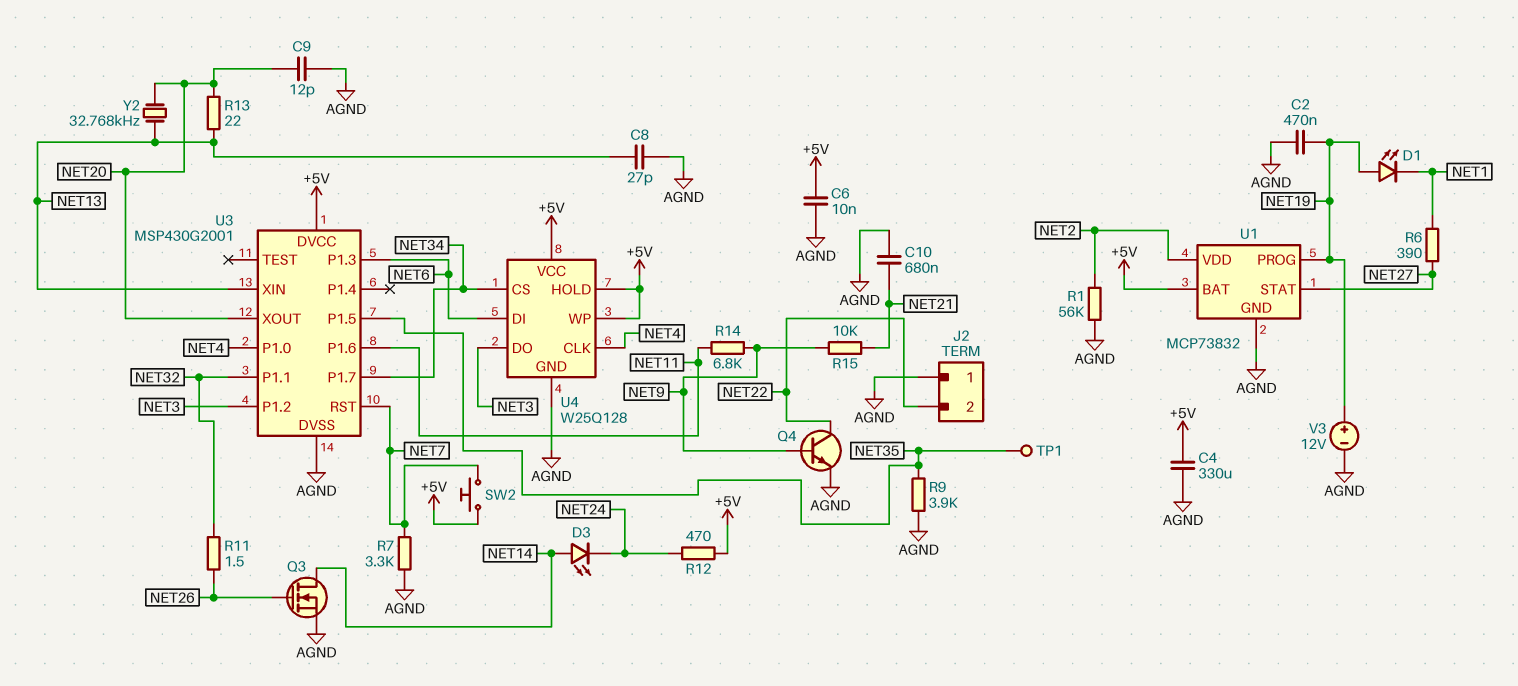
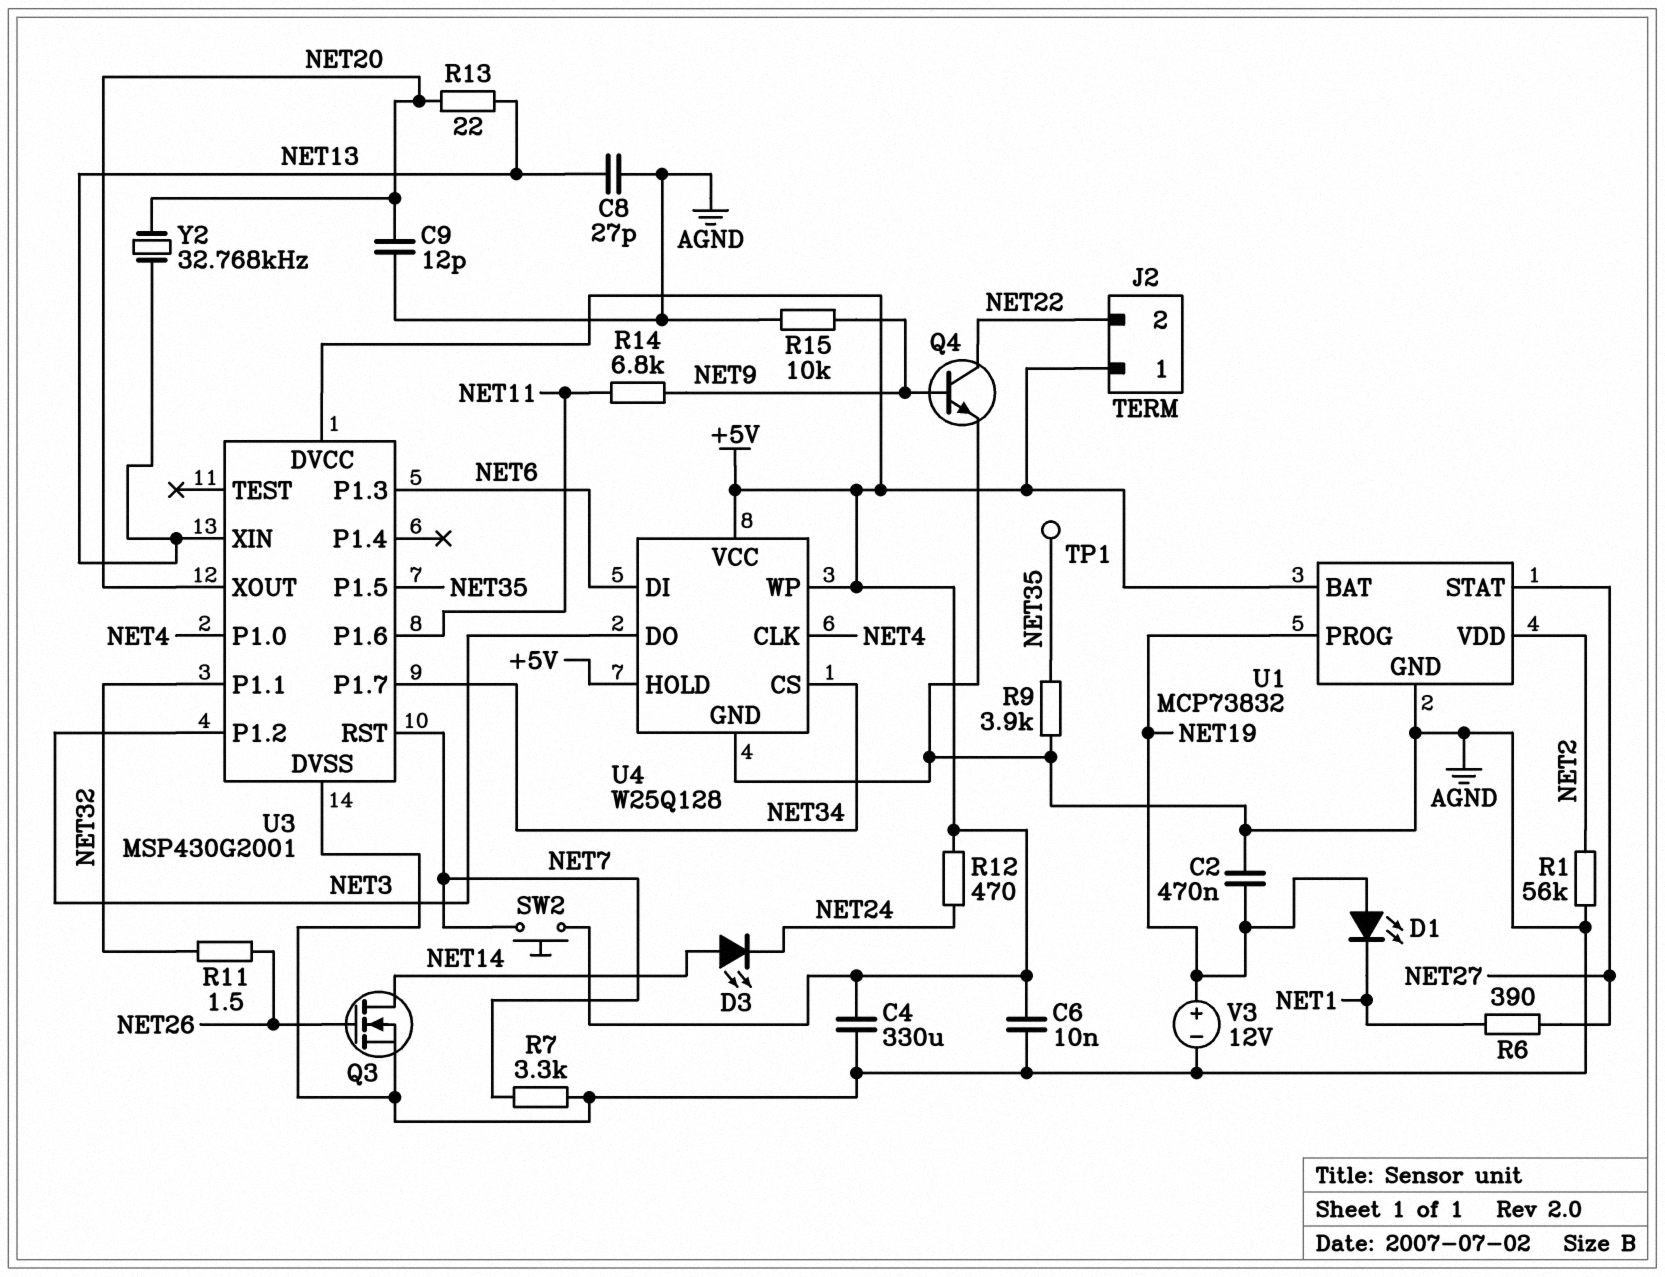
C10: 680nF (AGND, NET21) -> none
J2 pin 1: AGND -> +5V
R15: 10k (NET9, NET21) -> 10k (AGND, NET9)

